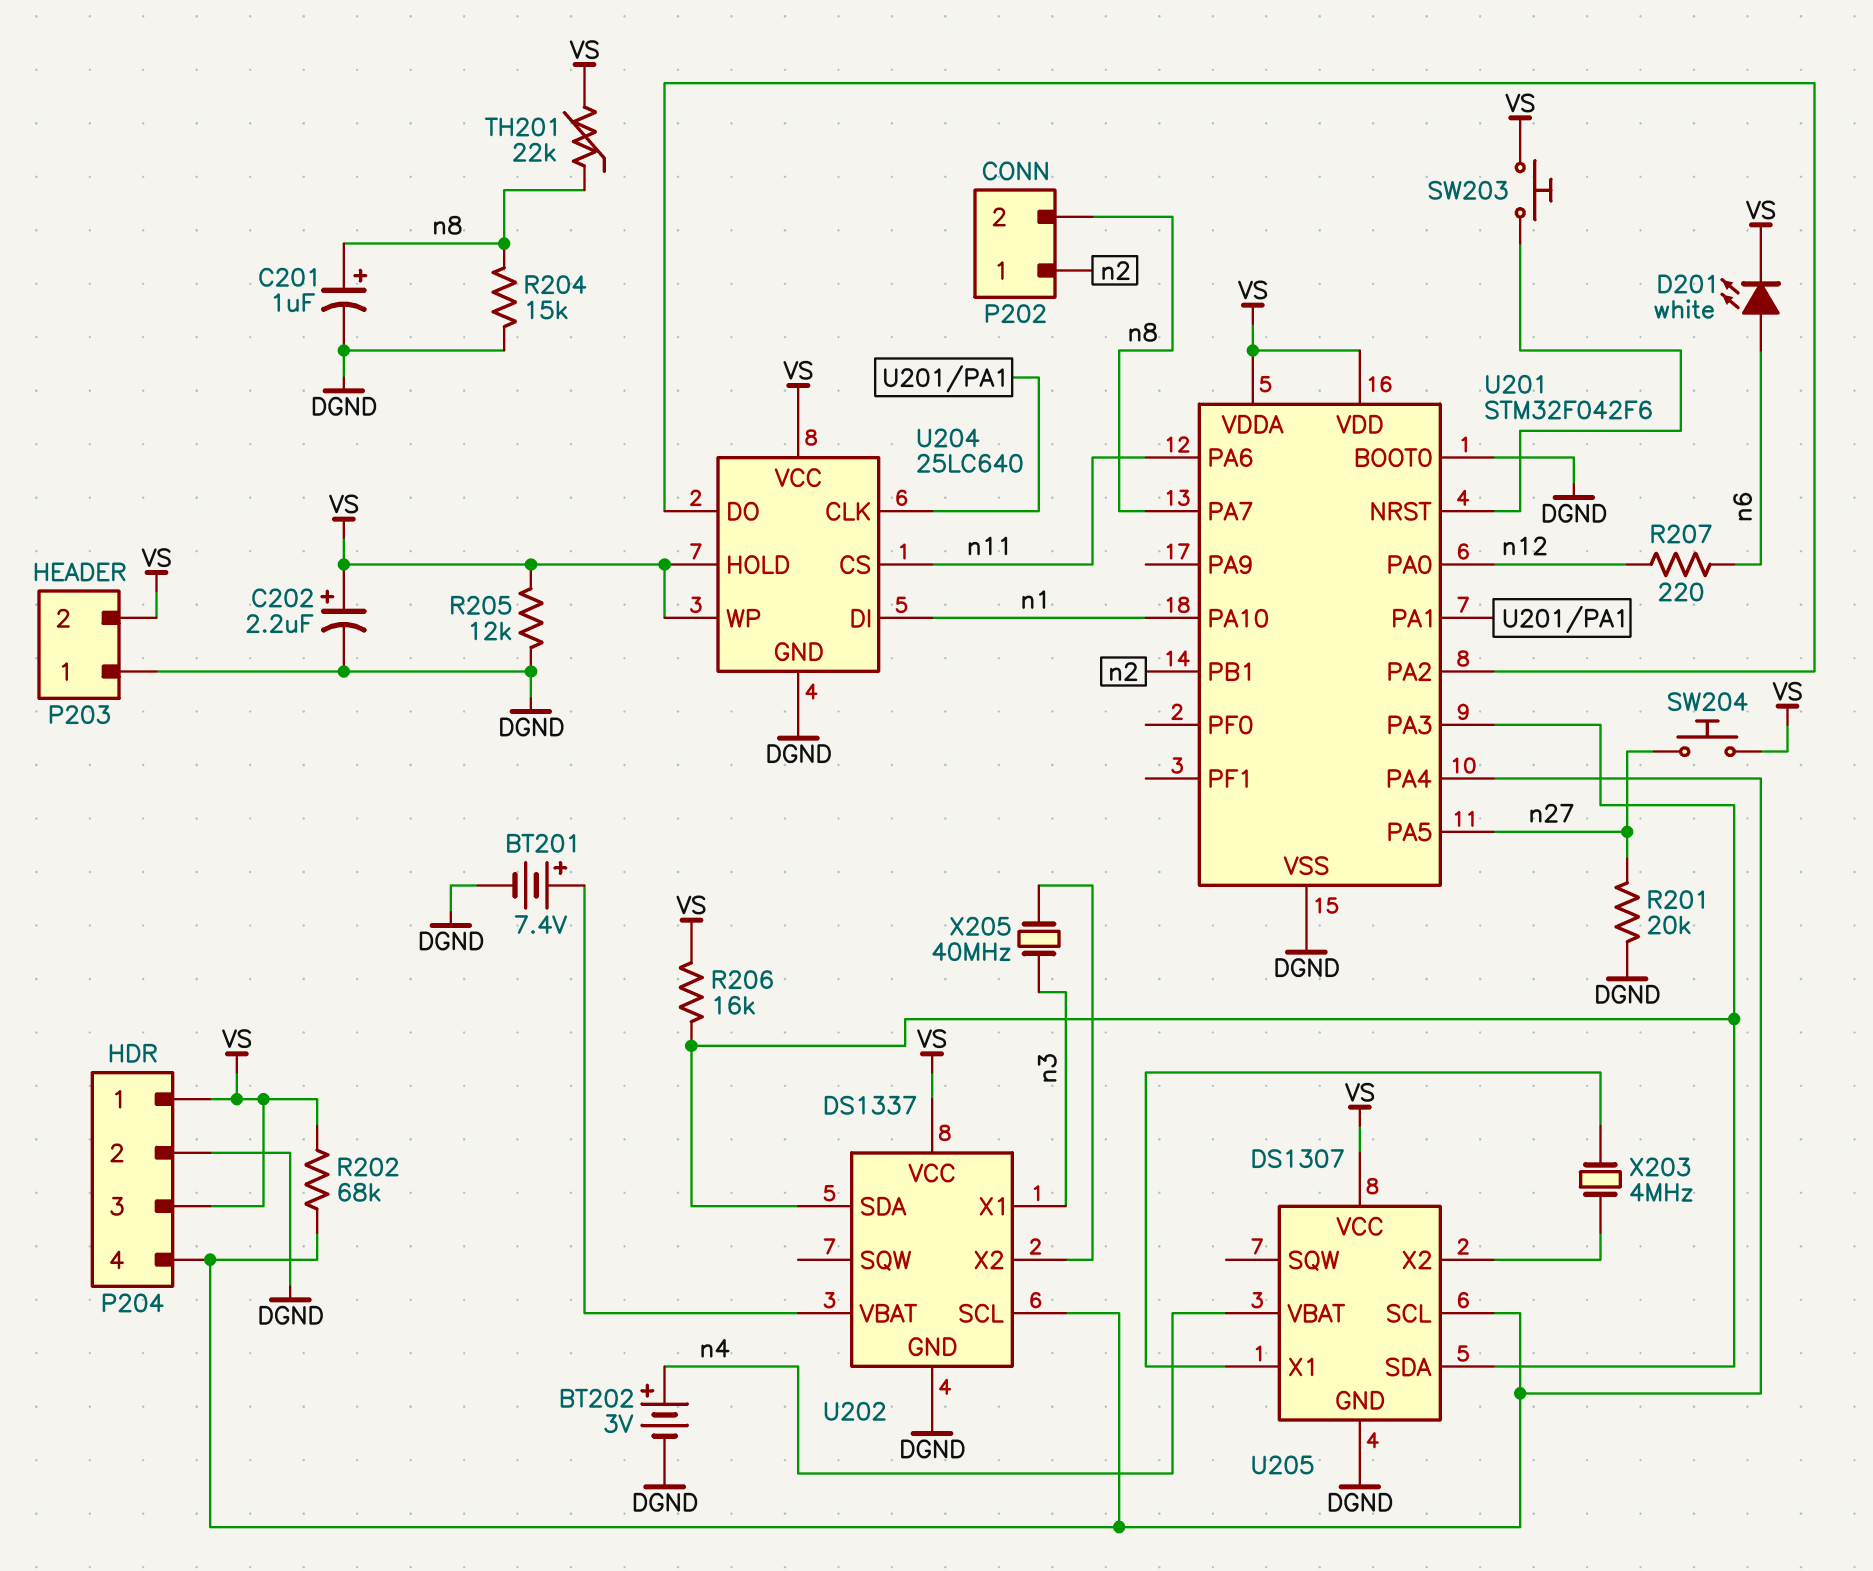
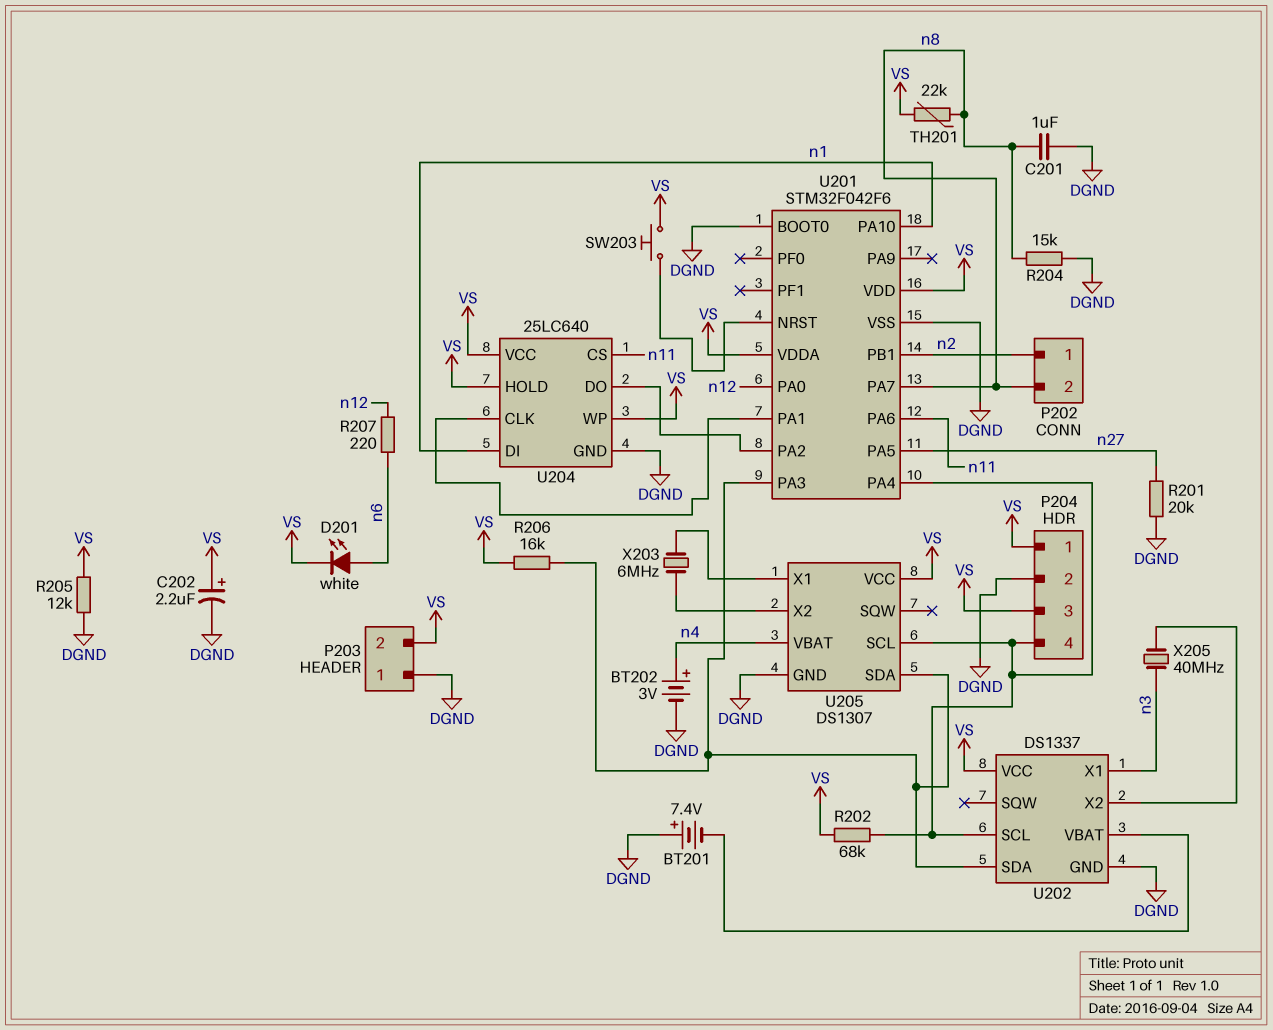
BT201: 7.4V (plus U202/VBAT, minus DGND) -> 7.4V (plus DGND, minus U202/VBAT)
C201: 1uF (plus n8, minus DGND) -> 1uF (DGND, n8)
SW204: button (VS, n27) -> none
X203: 4MHz (U205/X1, U205/X2) -> 6MHz (U205/X1, U205/X2)

